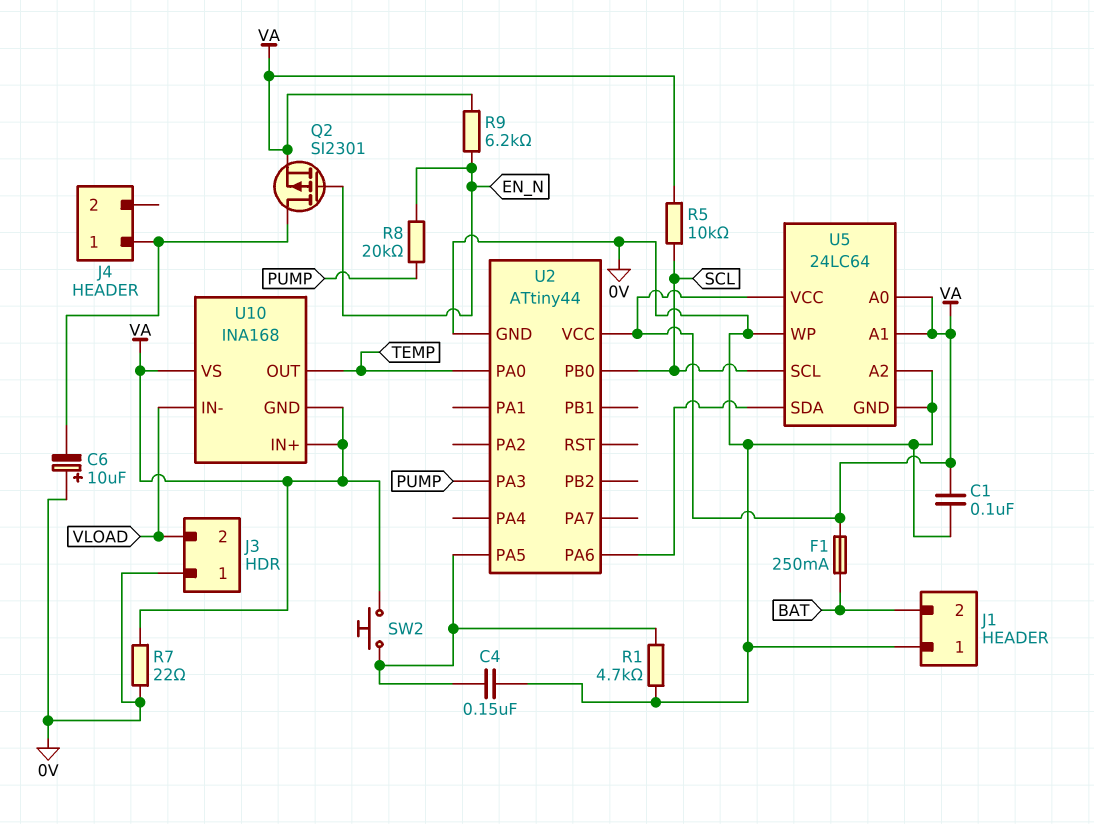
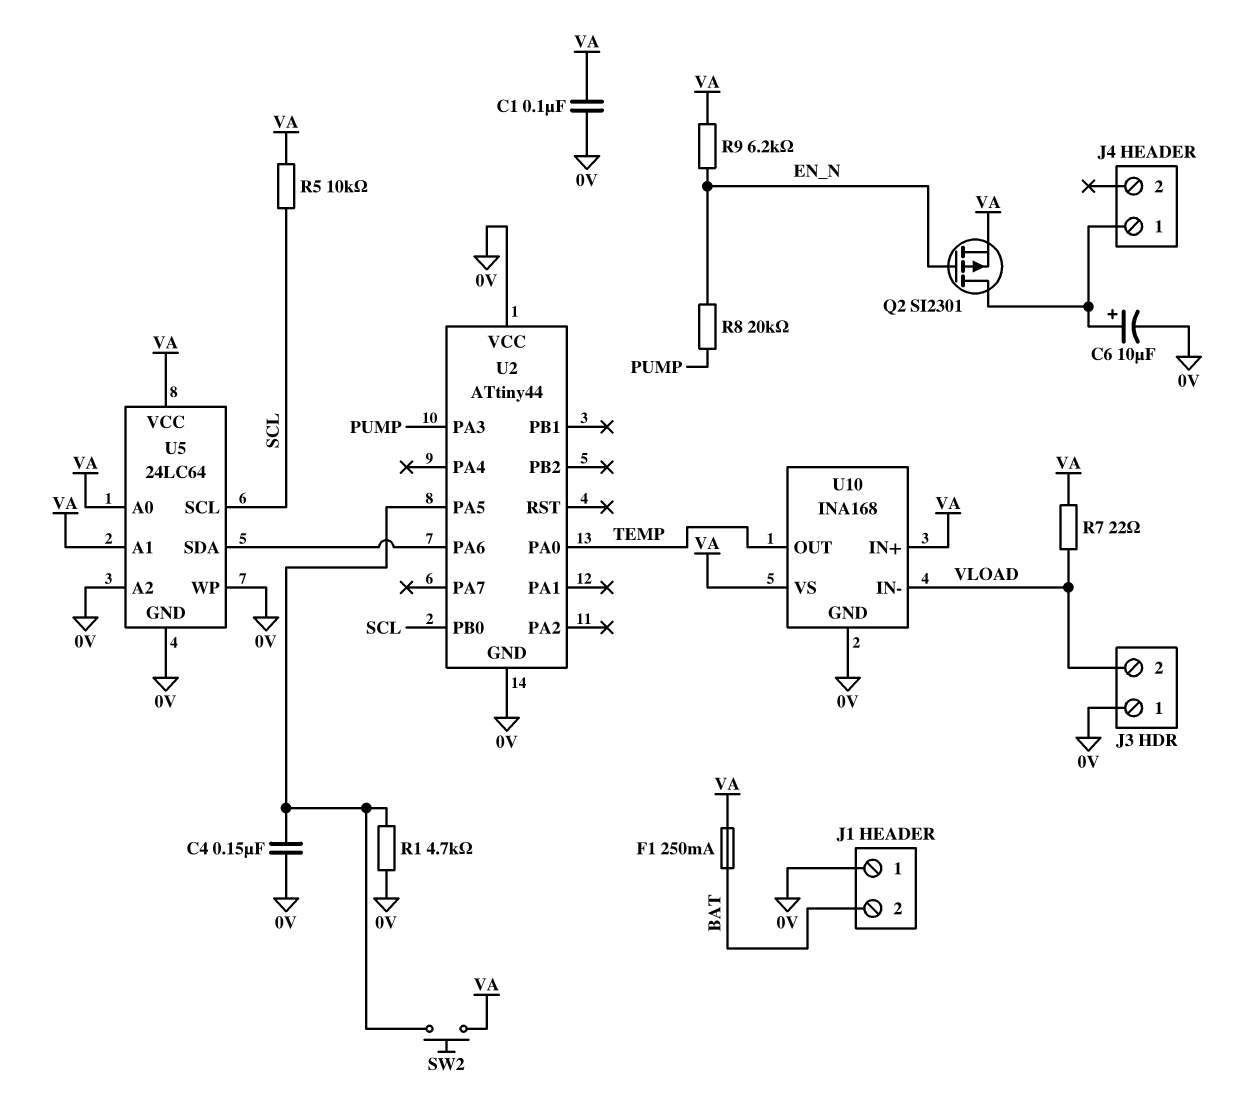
C6: 10uF (plus 0V, minus J4/1) -> 10uF (plus J4/1, minus 0V)
R7: 22 (0V, VA) -> 22 (VA, VLOAD)
U2 pin VCC: VA -> 0V
U10 pin GND: VA -> 0V

